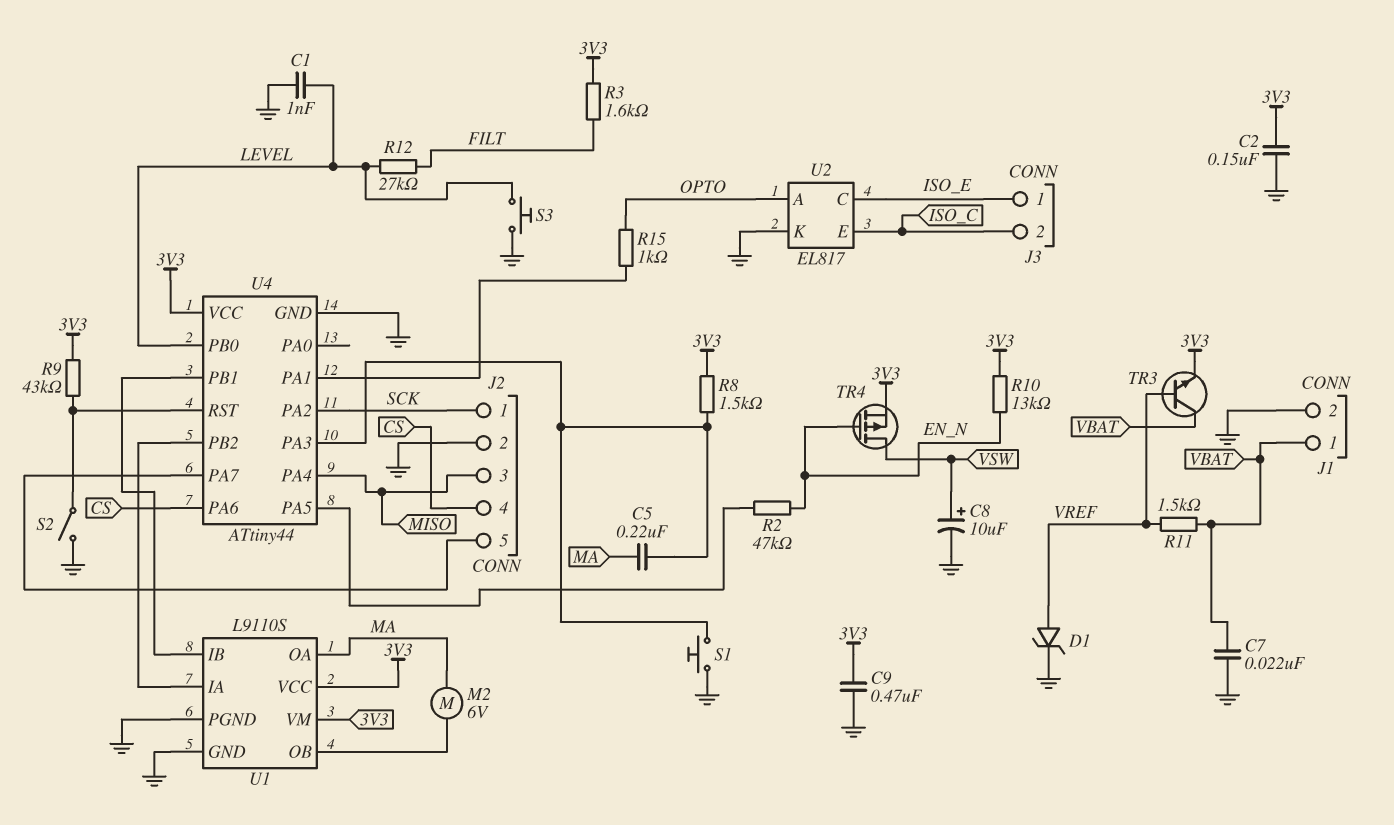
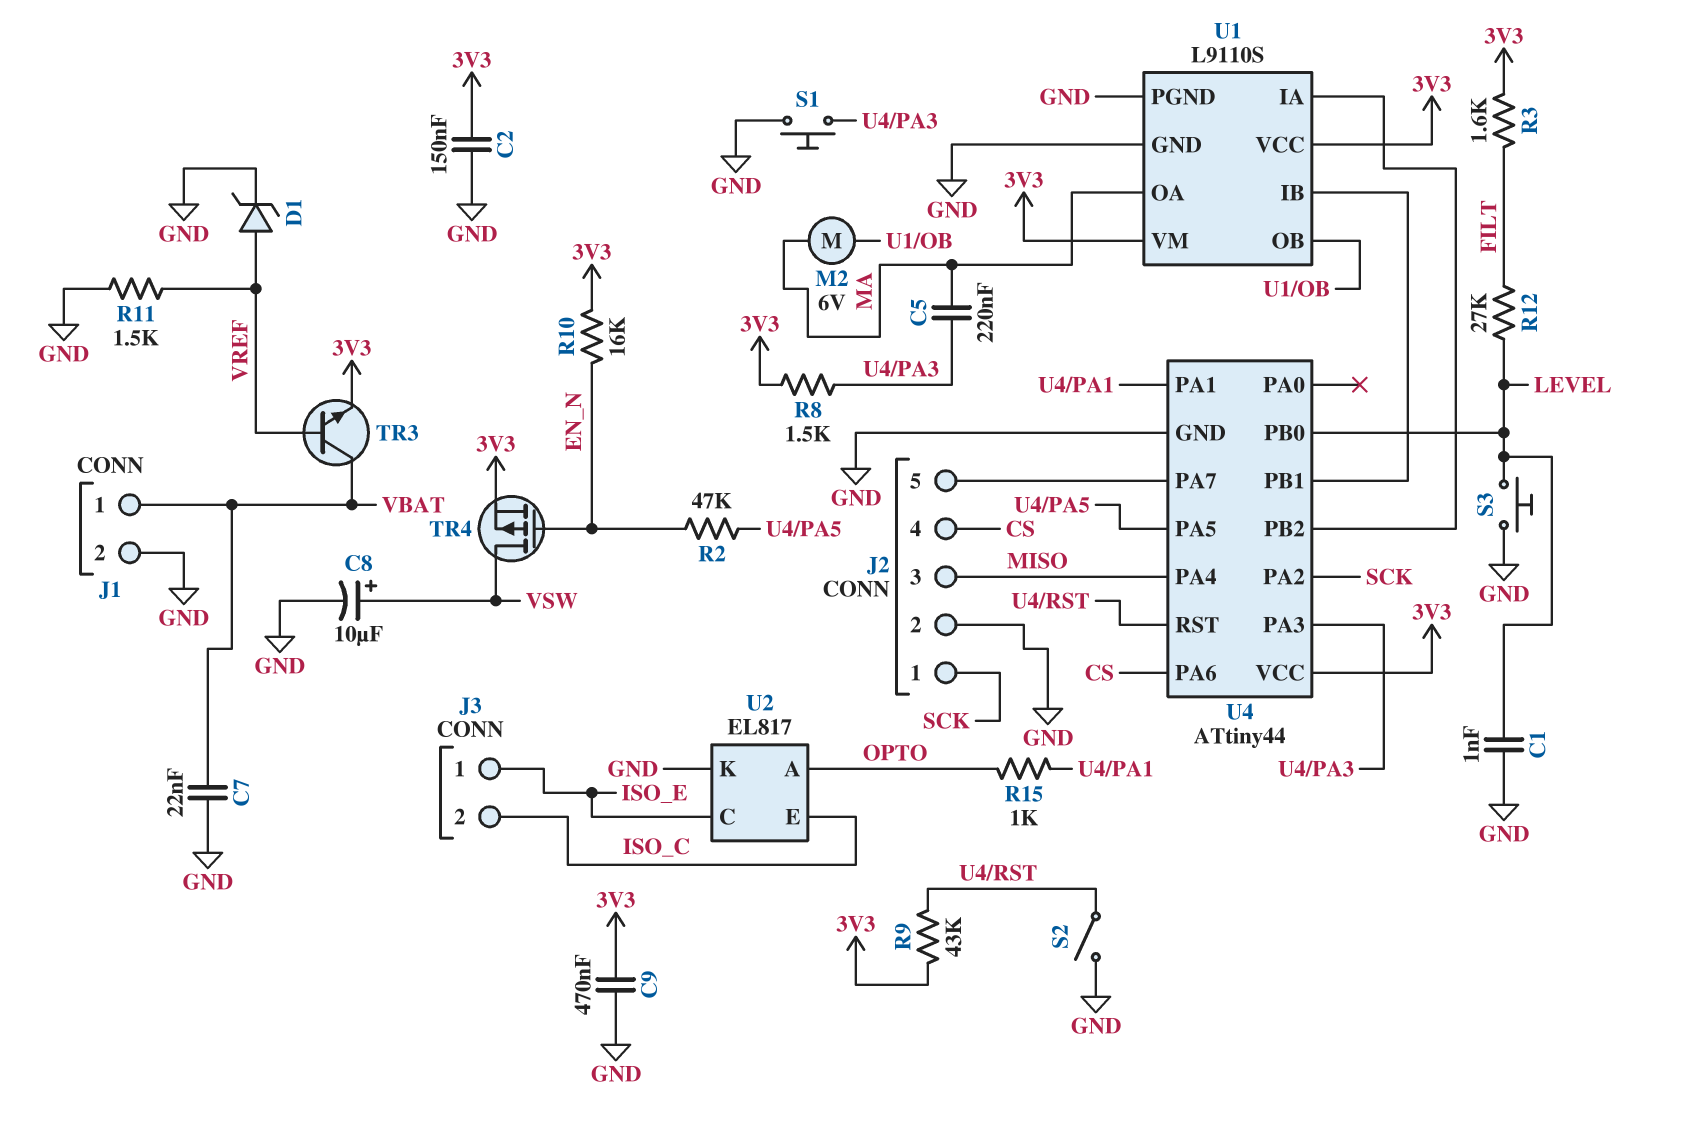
R10: 13k (3V3, EN_N) -> 16k (3V3, EN_N)
R11: 1.5k (VBAT, VREF) -> 1.5k (GND, VREF)

